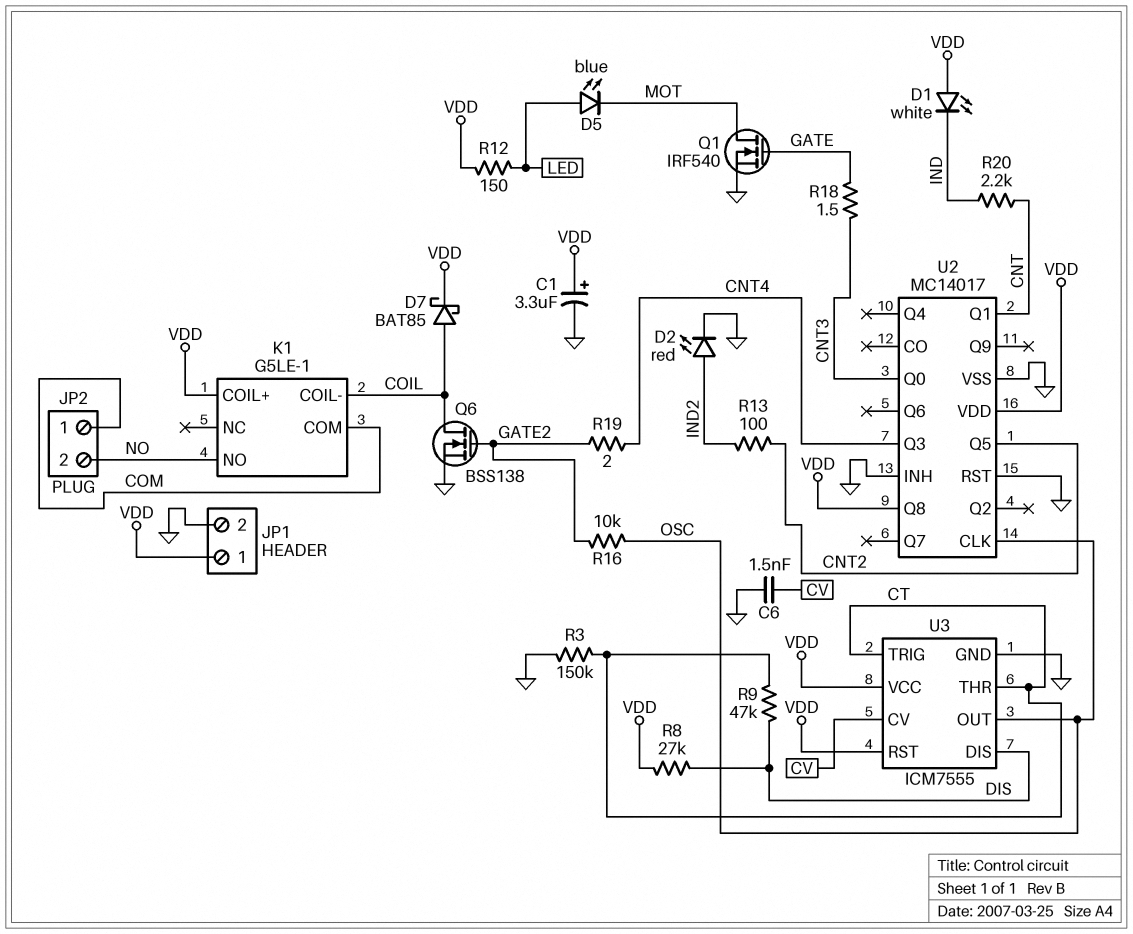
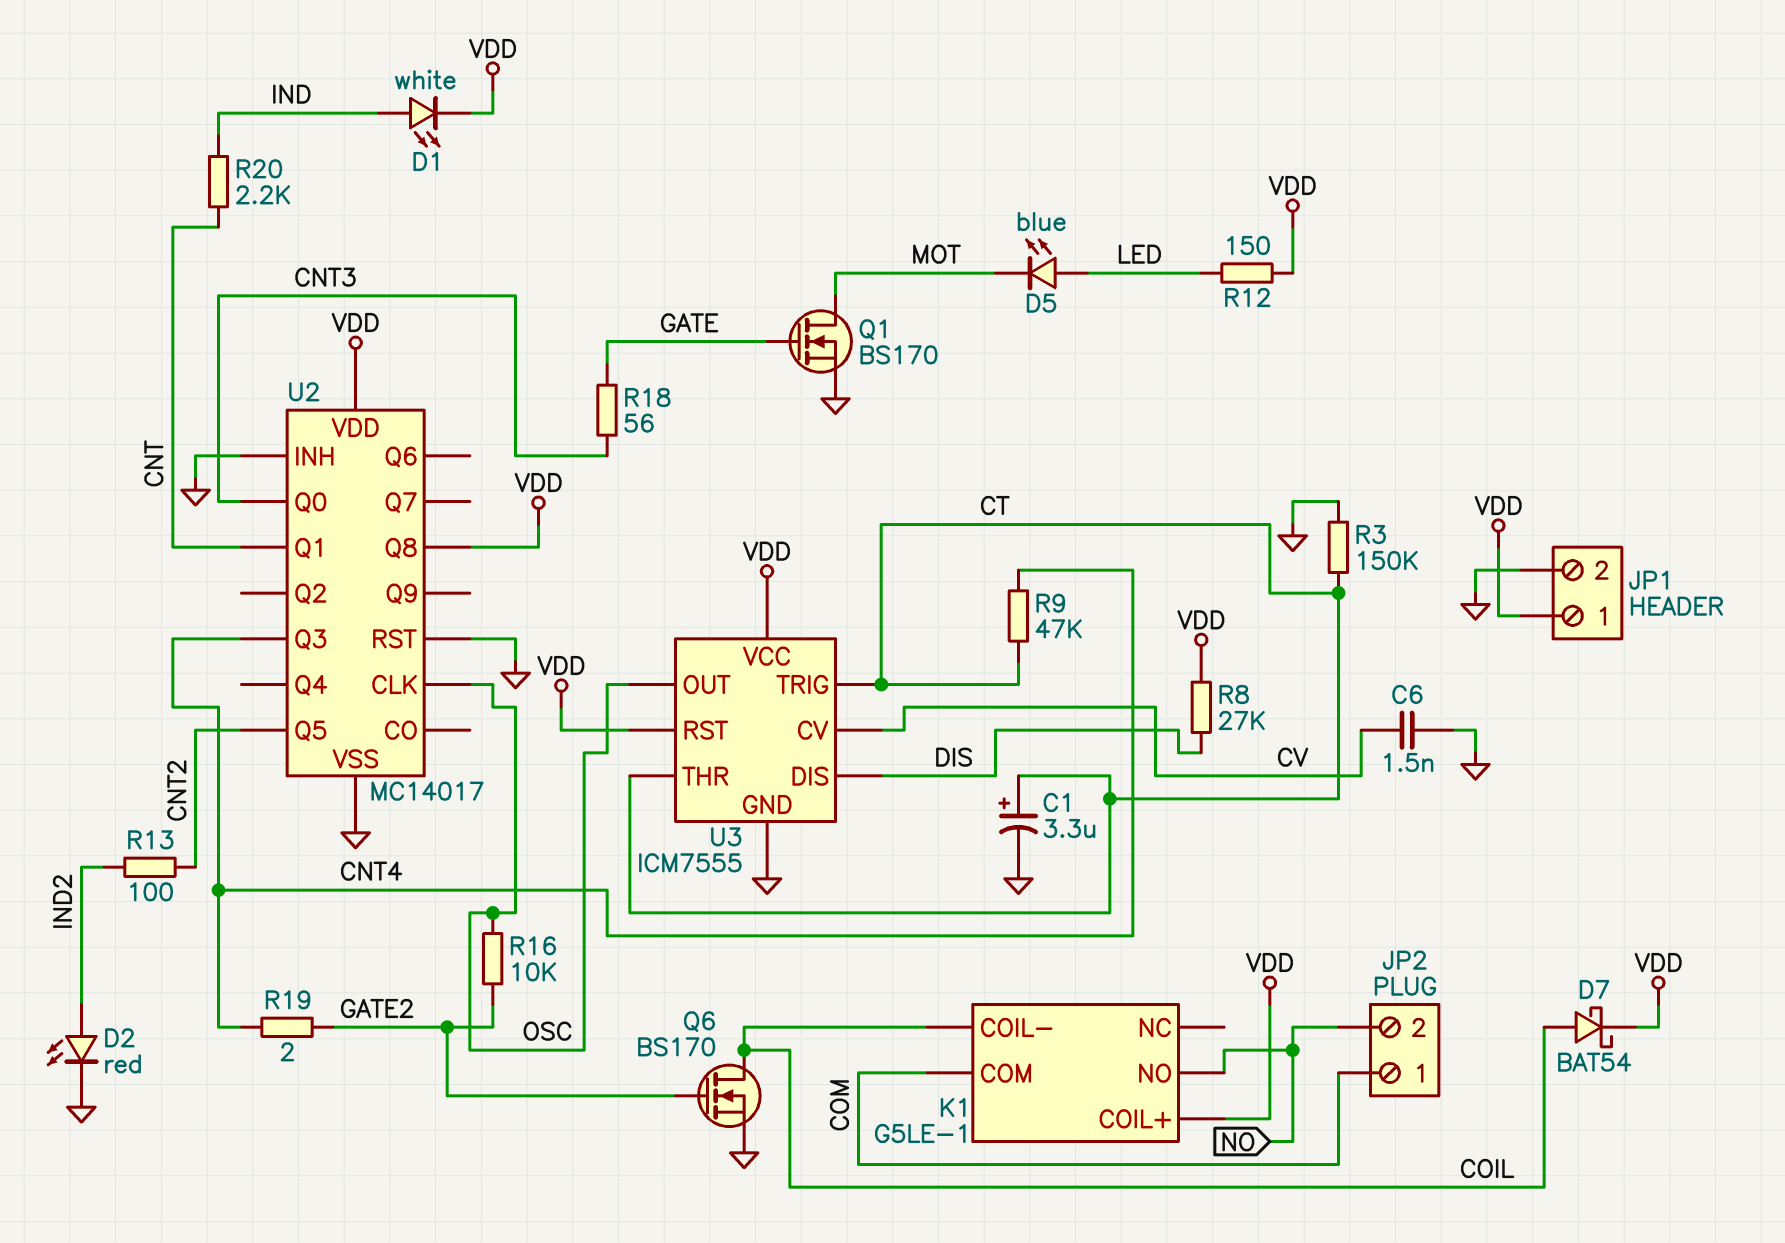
C1: 3.3uF (plus VDD, minus GND) -> 3.3uF (plus CT, minus GND)
D1: LED white (A VDD, K IND) -> LED white (A IND, K VDD)
D7: schottky BAT85 (A COIL, K VDD) -> schottky BAT54 (A COIL, K VDD)
Q1: NMOS IRF540 (G GATE, D MOT, S GND) -> NMOS BS170 (G GATE, D MOT, S GND)
Q6: NMOS BSS138 (G GATE2, D COIL, S GND) -> NMOS BS170 (G GATE2, D COIL, S GND)
R9: 47k (CT, DIS) -> 47k (CNT4, CT)
R18: 1.5 (CNT3, GATE) -> 56 (CNT3, GATE)

